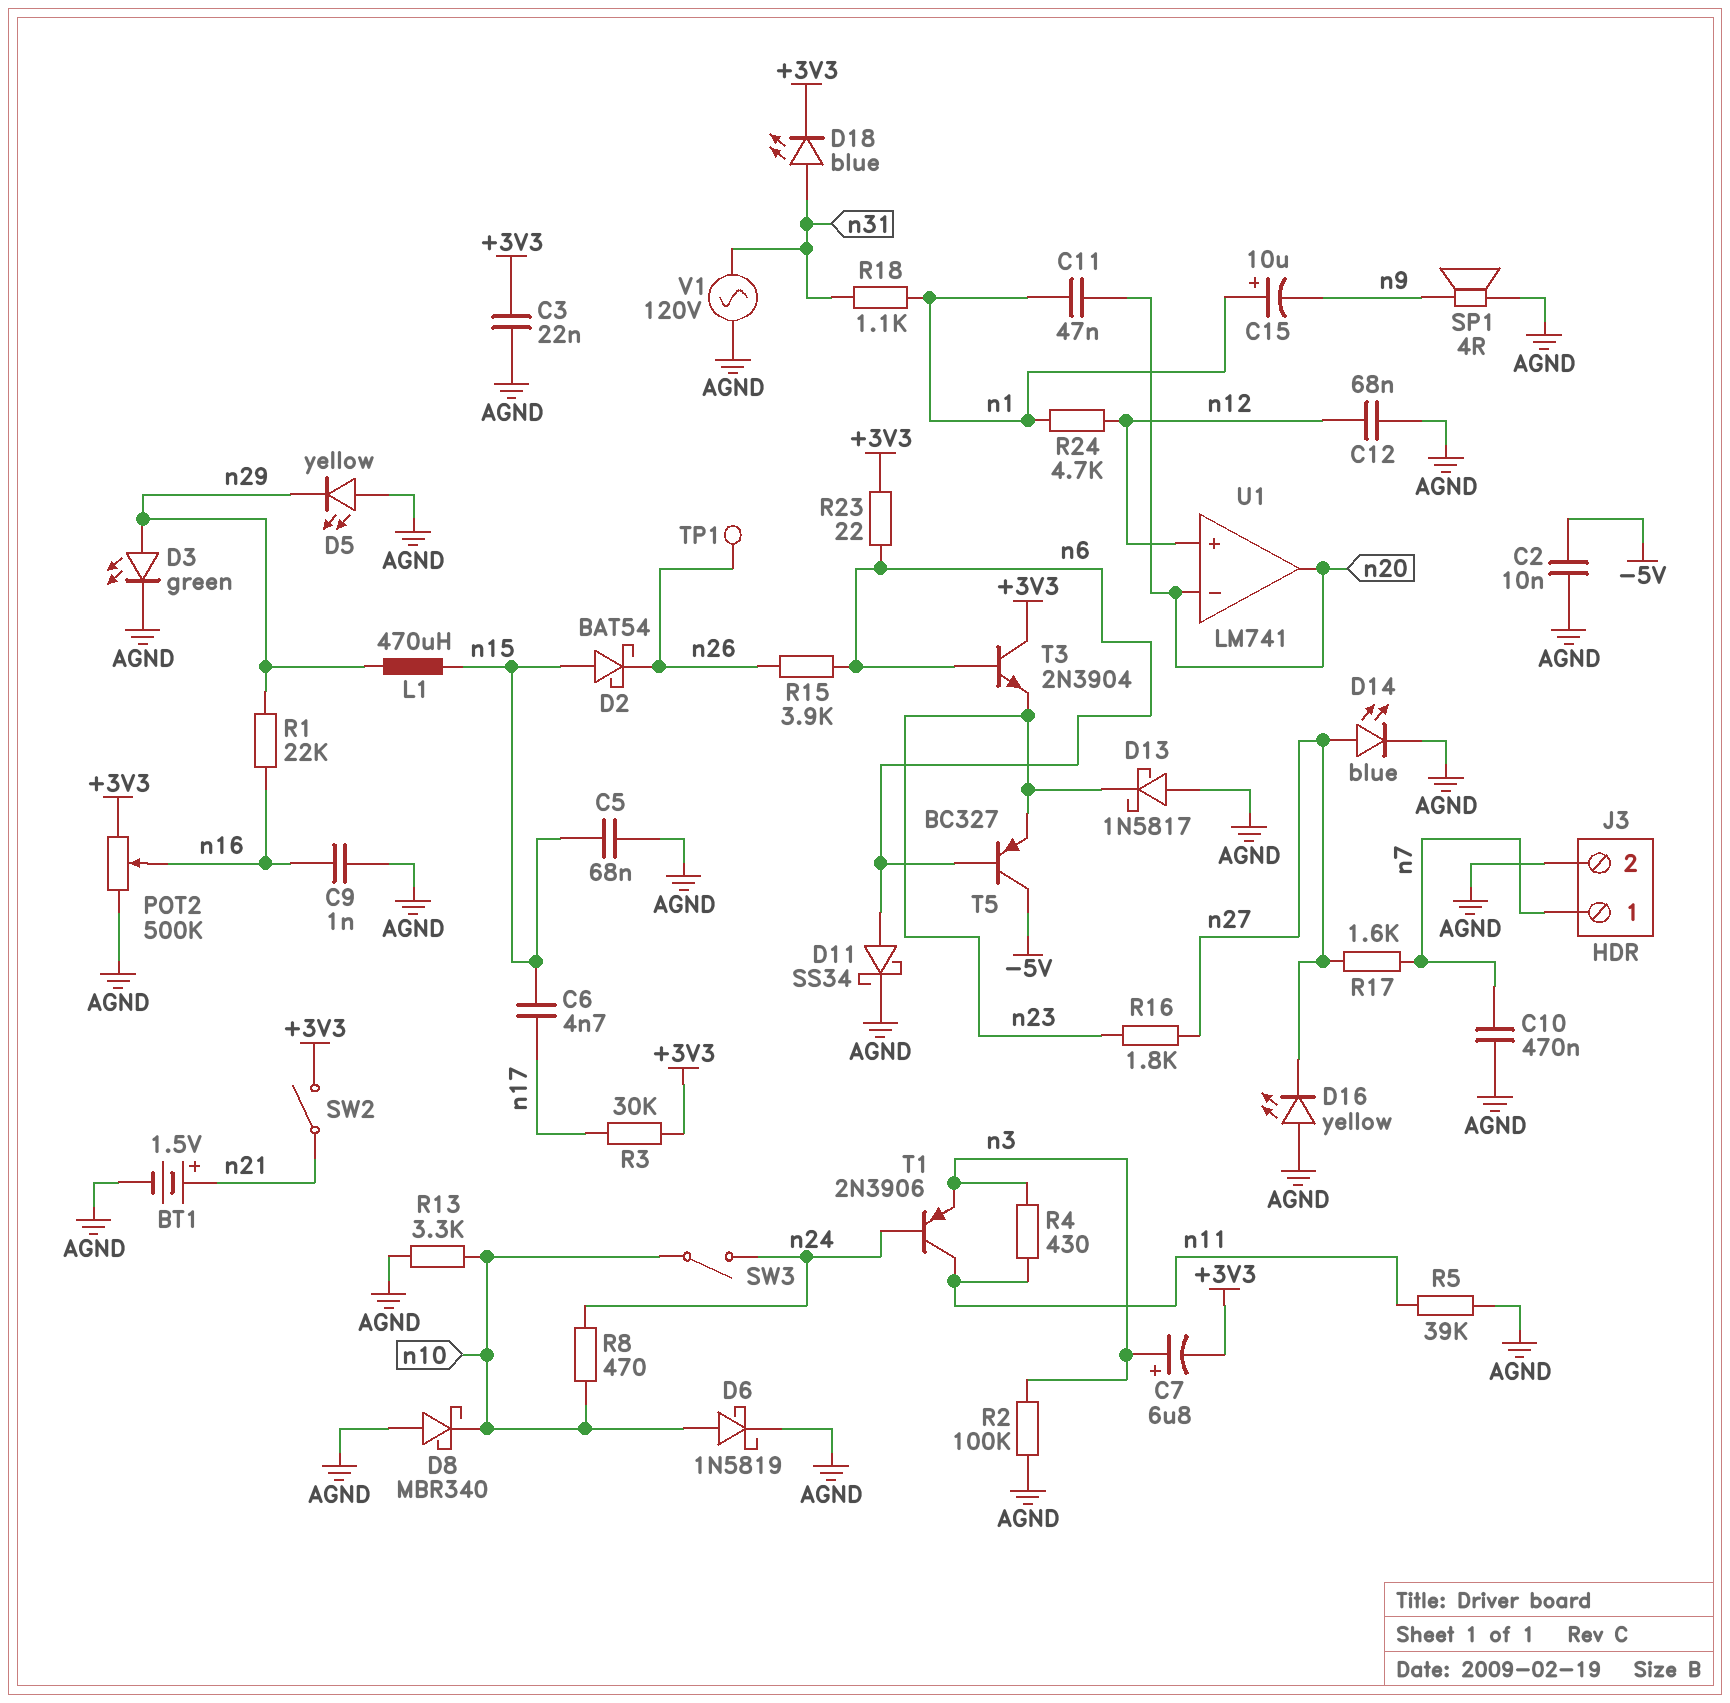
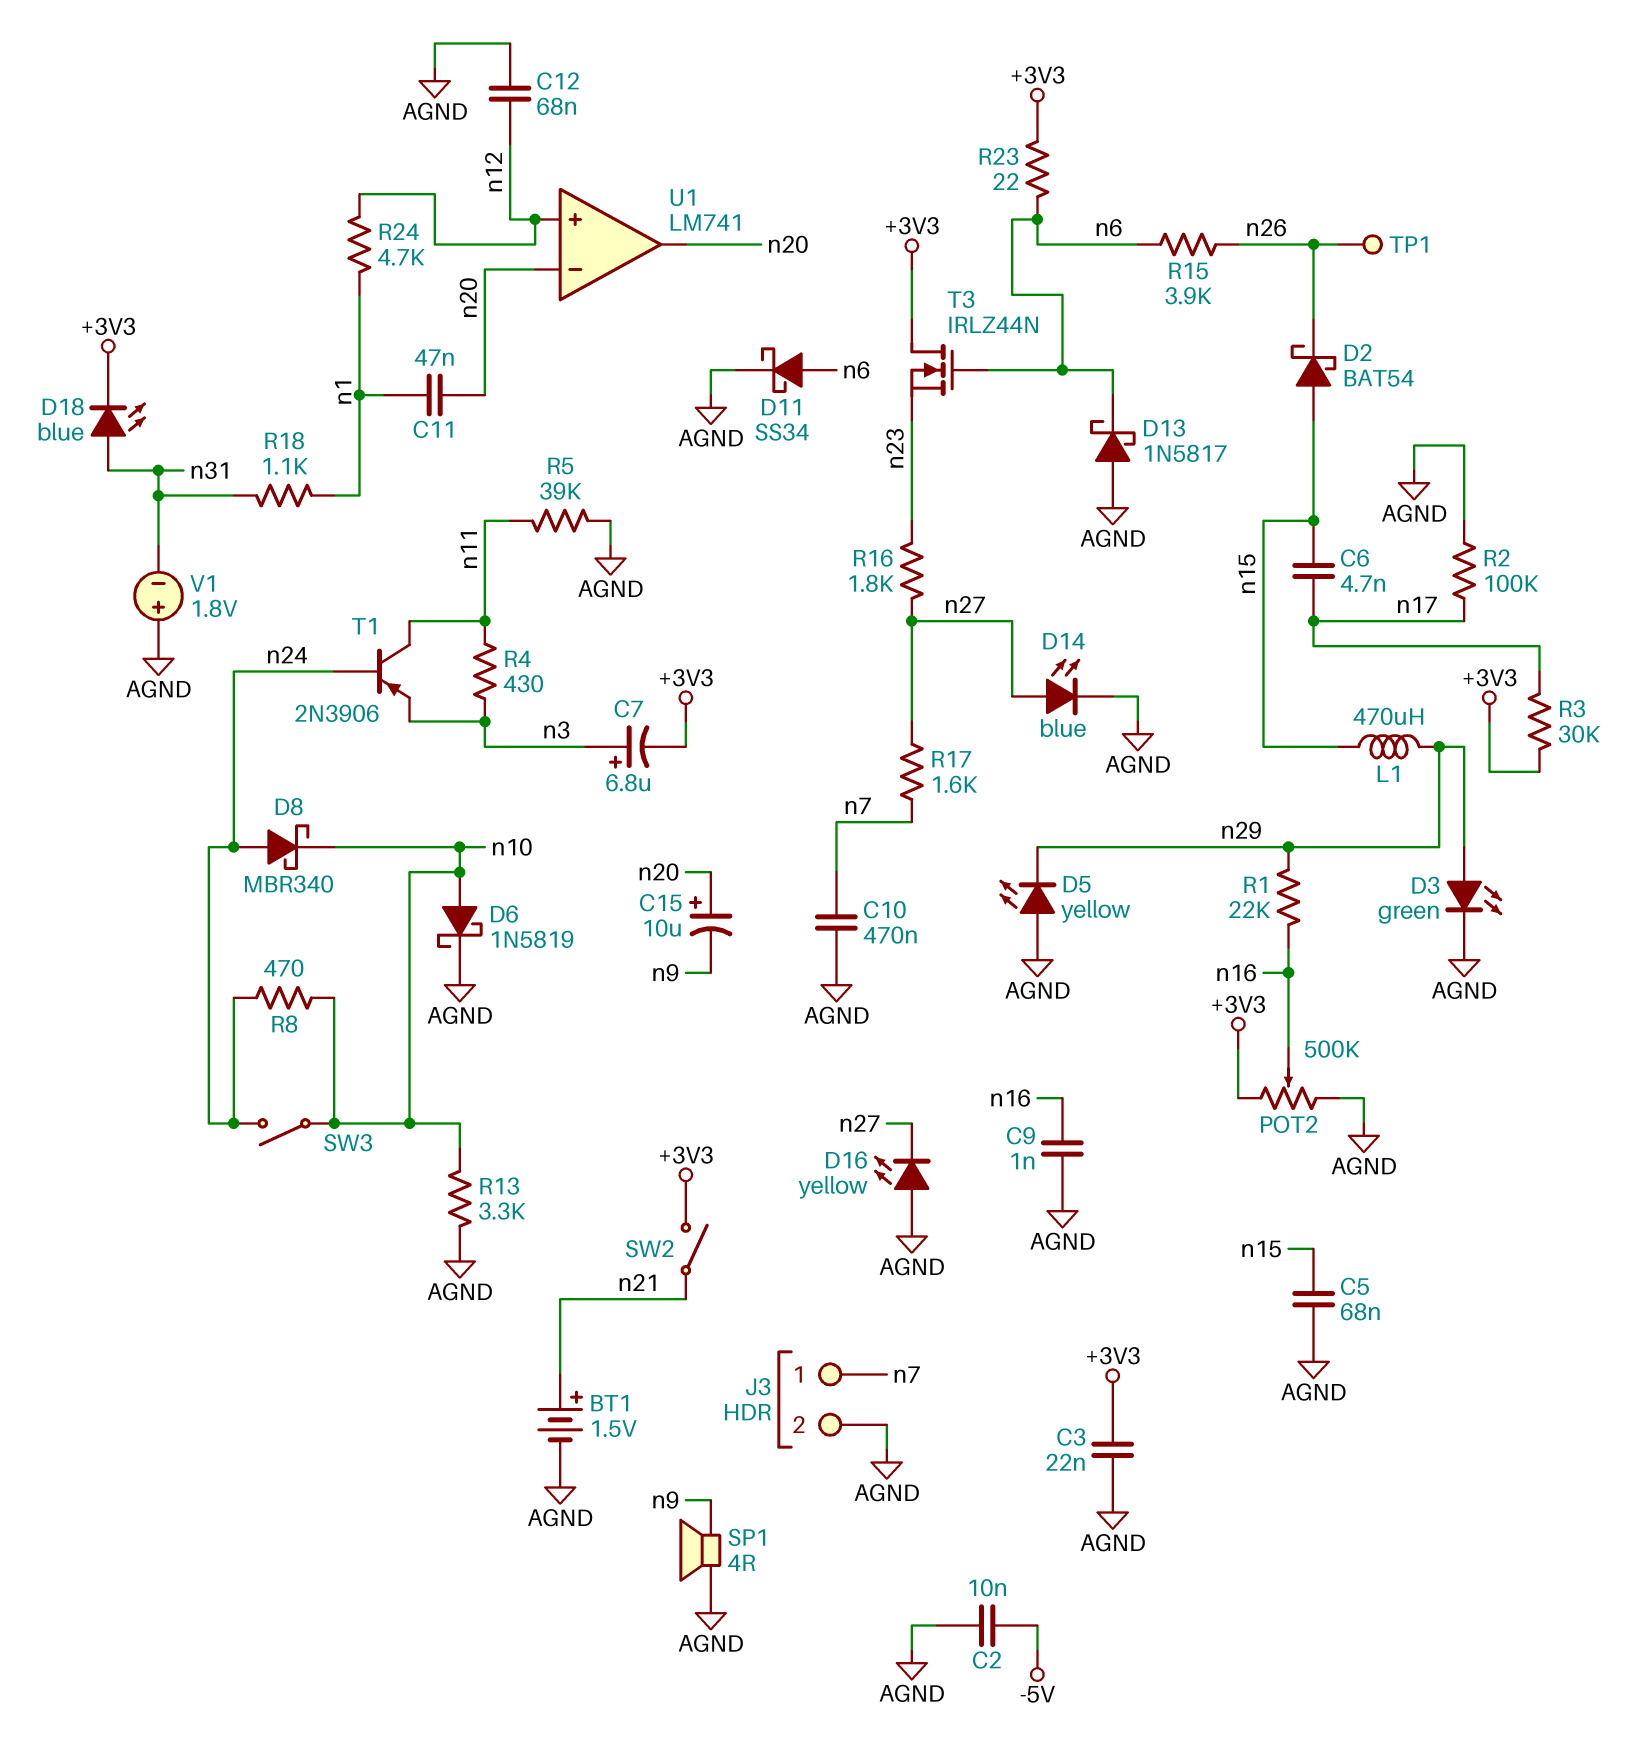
C15: 10uF (plus n1, minus n9) -> 10uF (plus n20, minus n9)
D8: schottky MBR340 (A AGND, K n10) -> schottky MBR340 (A n24, K n10)
D13: schottky 1N5817 (A AGND, K n23) -> schottky 1N5817 (A AGND, K n6)
R2: 100k (AGND, n3) -> 100k (AGND, n17)
T3: NPN 2N3904 (B n6, C +3V3, E n23) -> NMOS IRLZ44N (G n6, D +3V3, S n23)
T5: PNP BC327 (B n6, C -5V, E n23) -> none
V1: AC 120V (AGND, n31) -> 1.8V (plus AGND, minus n31)

